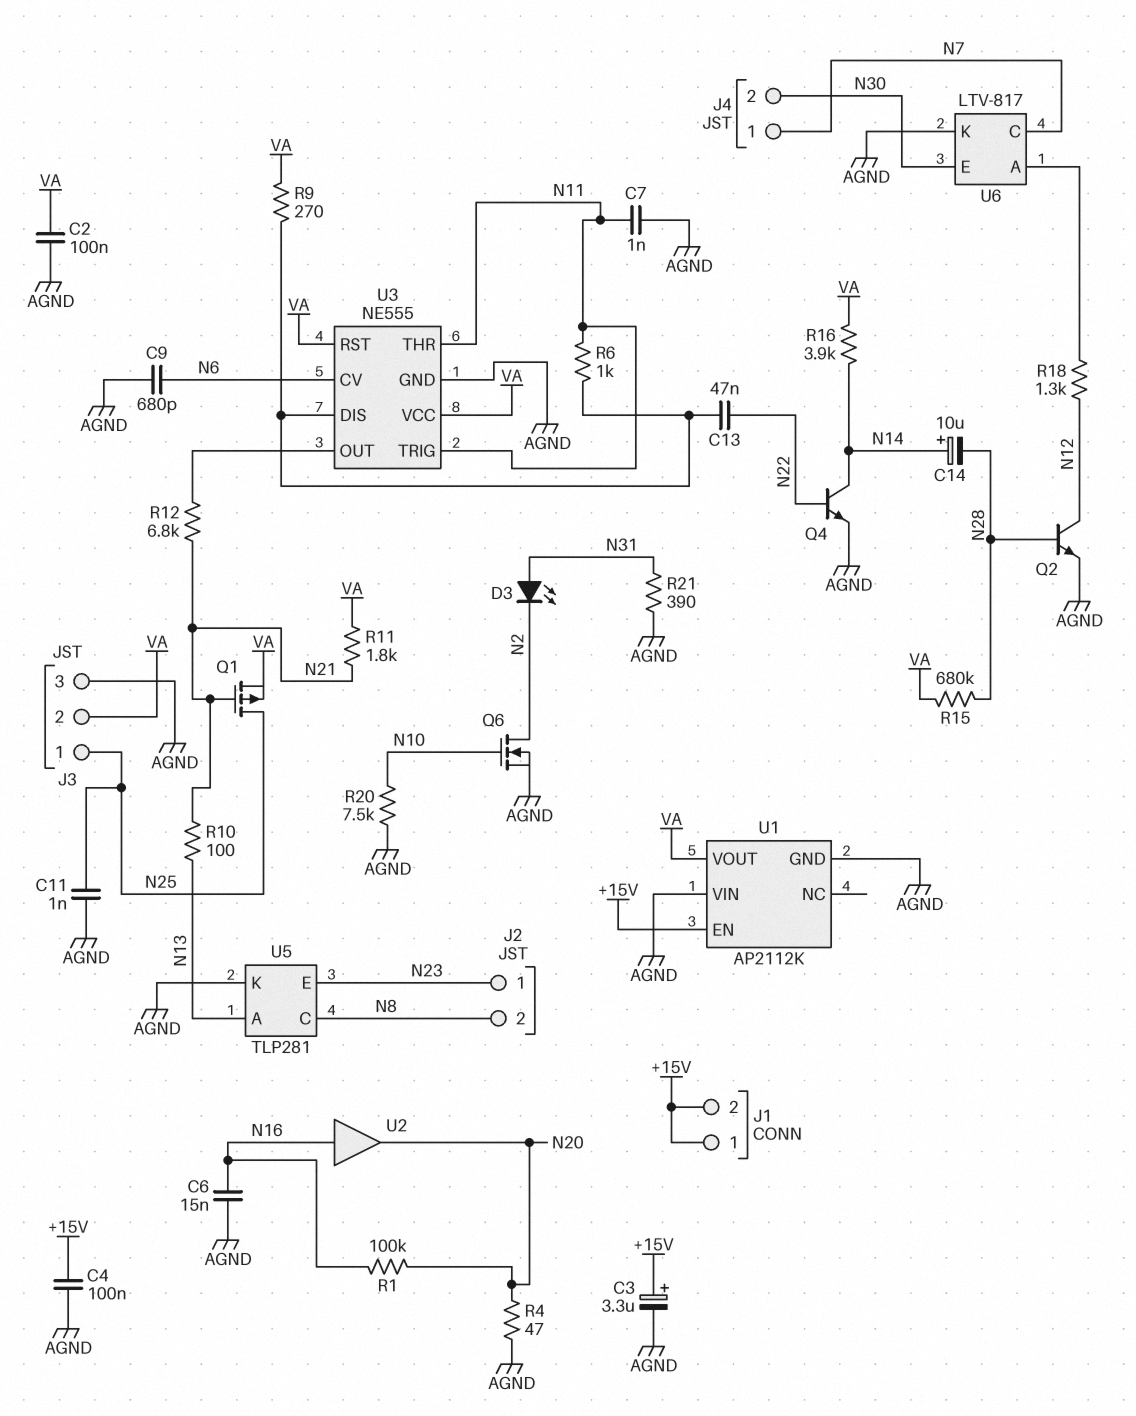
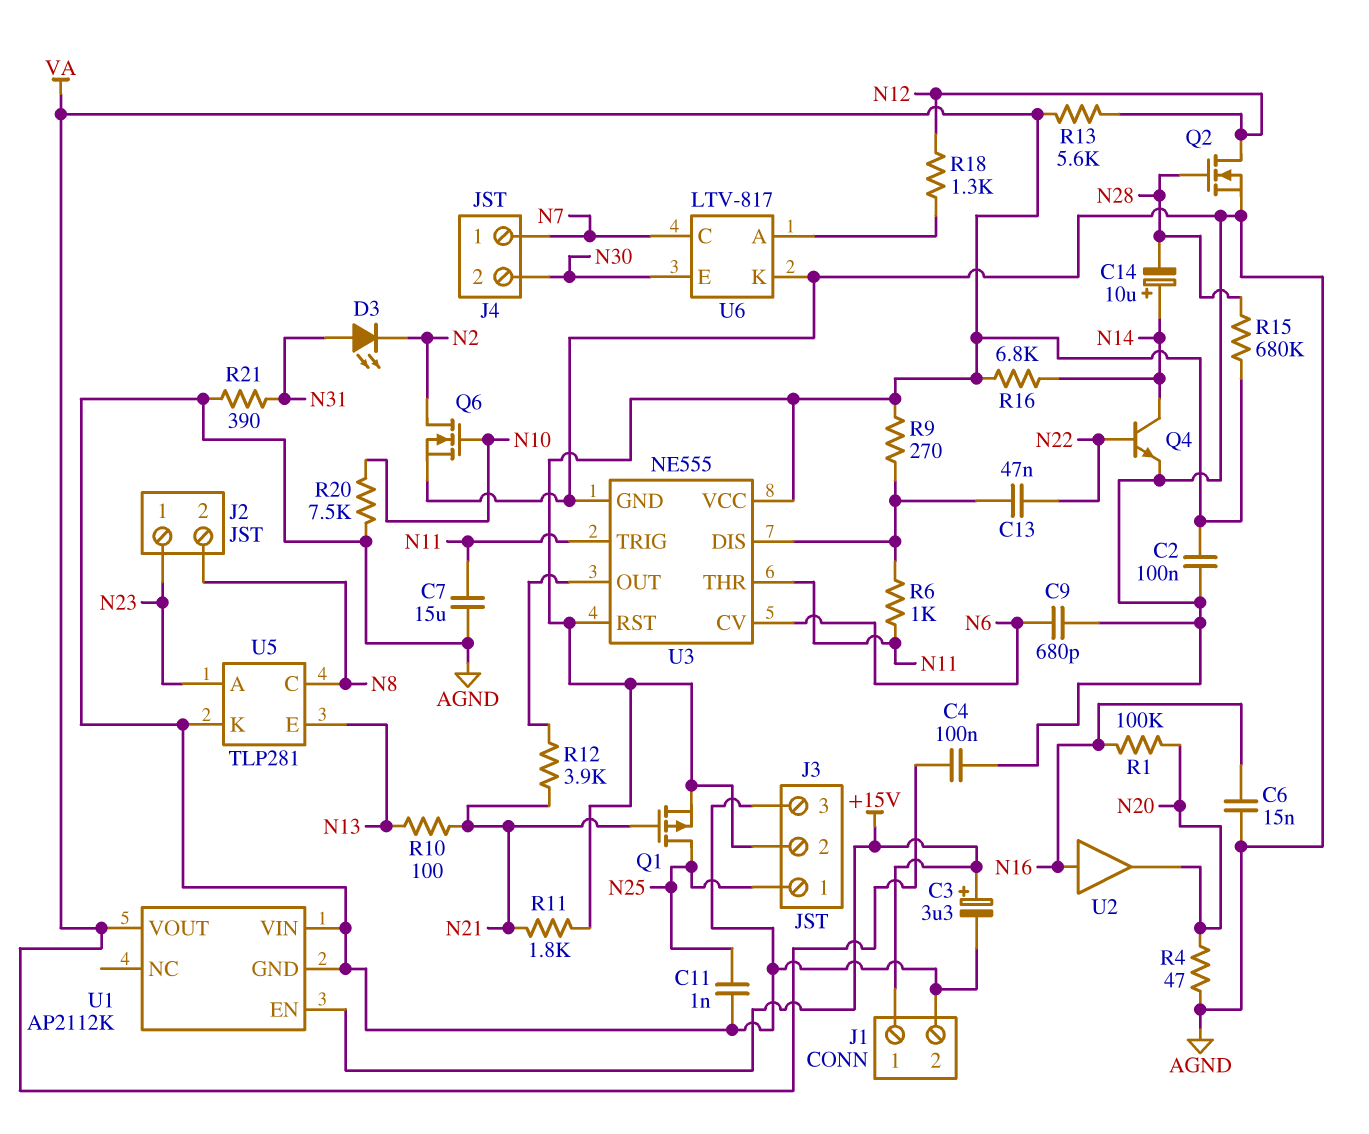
C4: 100nF (+15V, AGND) -> 100nF (AGND, VA)
C7: 1nF (AGND, N11) -> 15uF (AGND, N11)
J1 pin 2: +15V -> AGND
Q2: NPN (B N28, C N12, E AGND) -> NMOS (G N28, D N12, S AGND)
R12: 6.8k (N21, U3/OUT) -> 3.9k (N21, U3/OUT)
R13: none -> 5.6k (N12, VA)
R16: 3.9k (N14, VA) -> 6.8k (N14, VA)
U5 pin A: N13 -> N23
U5 pin E: N23 -> N13

